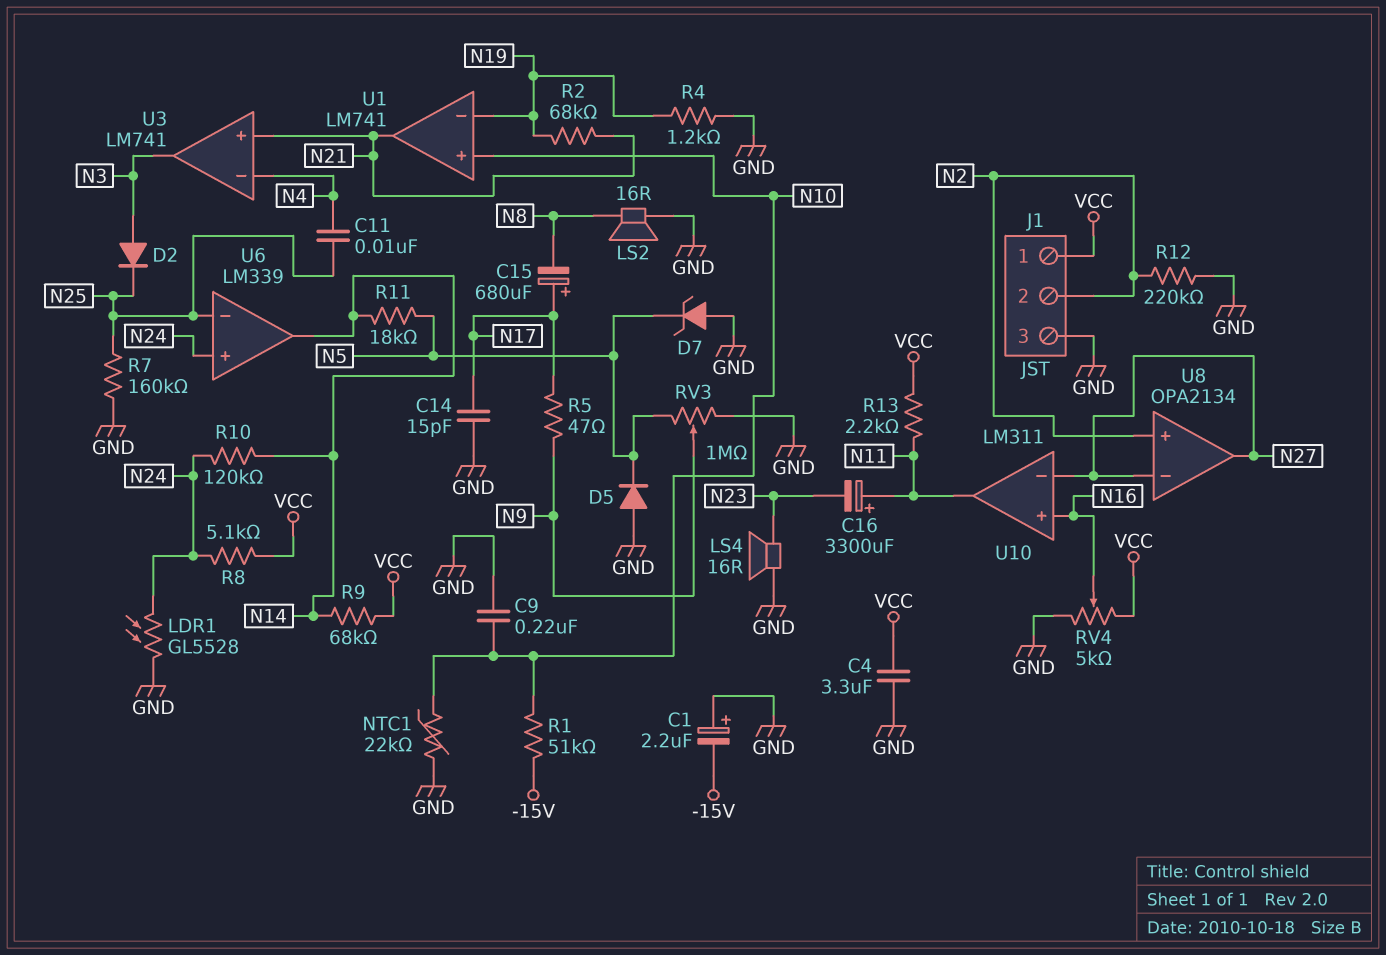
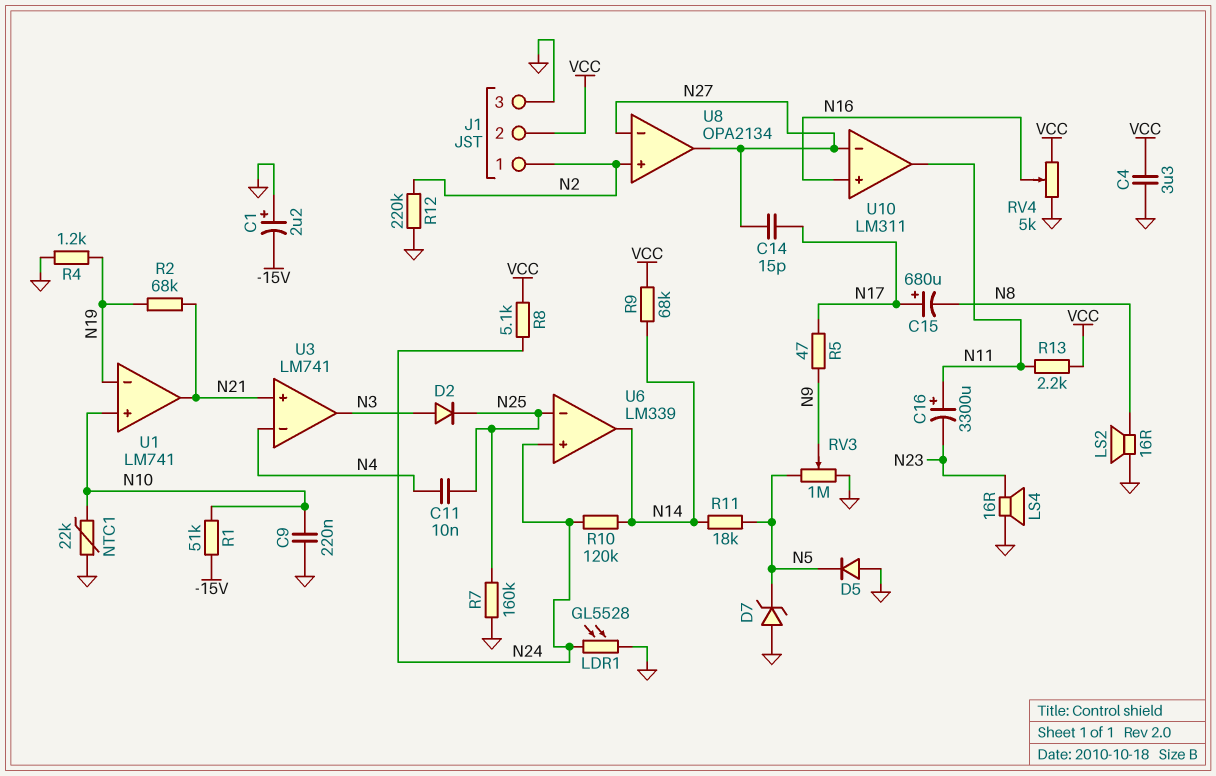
C14: 15pF (GND, N17) -> 15pF (N17, N27)
J1 pin 1: VCC -> N2
J1 pin 2: N2 -> VCC

